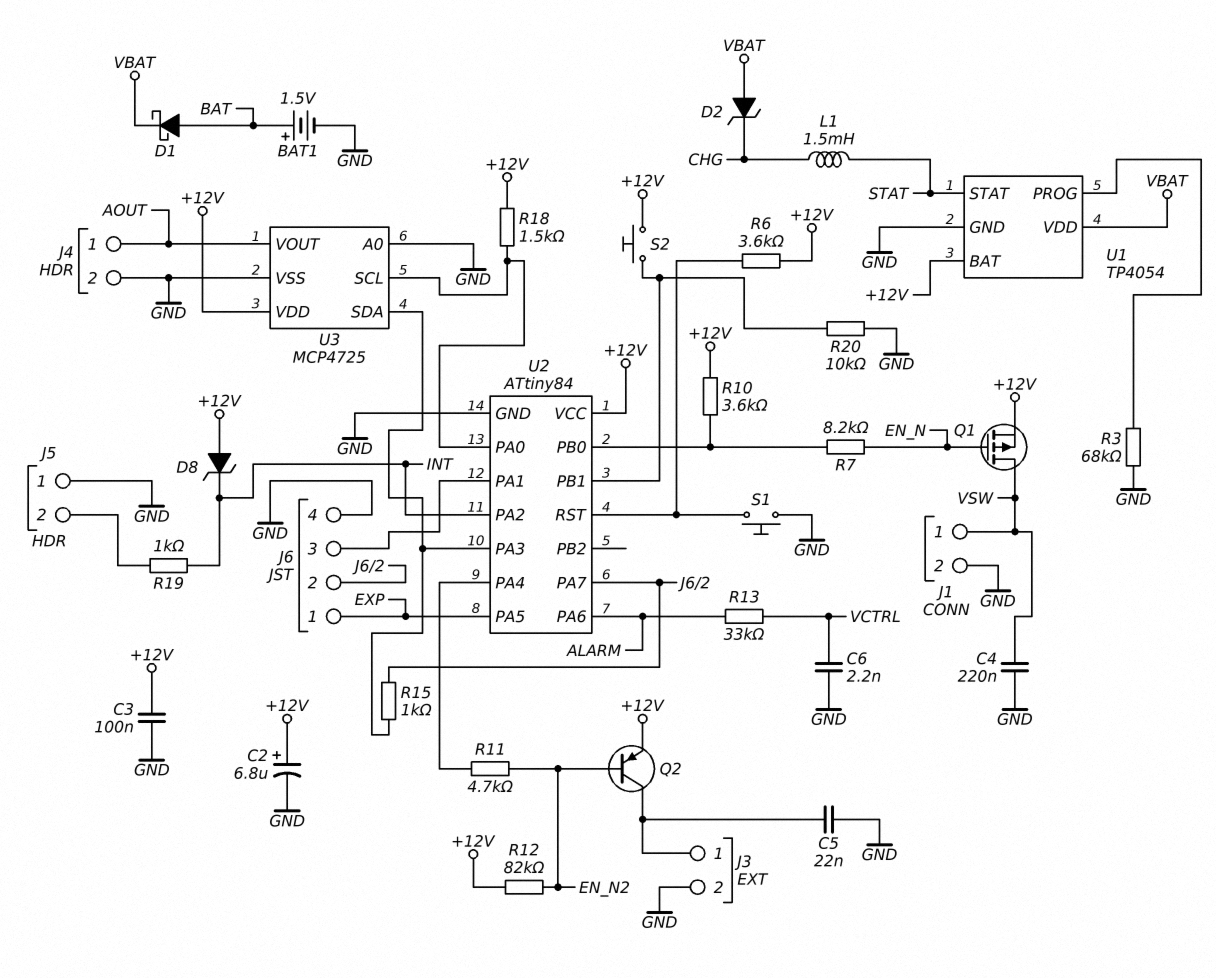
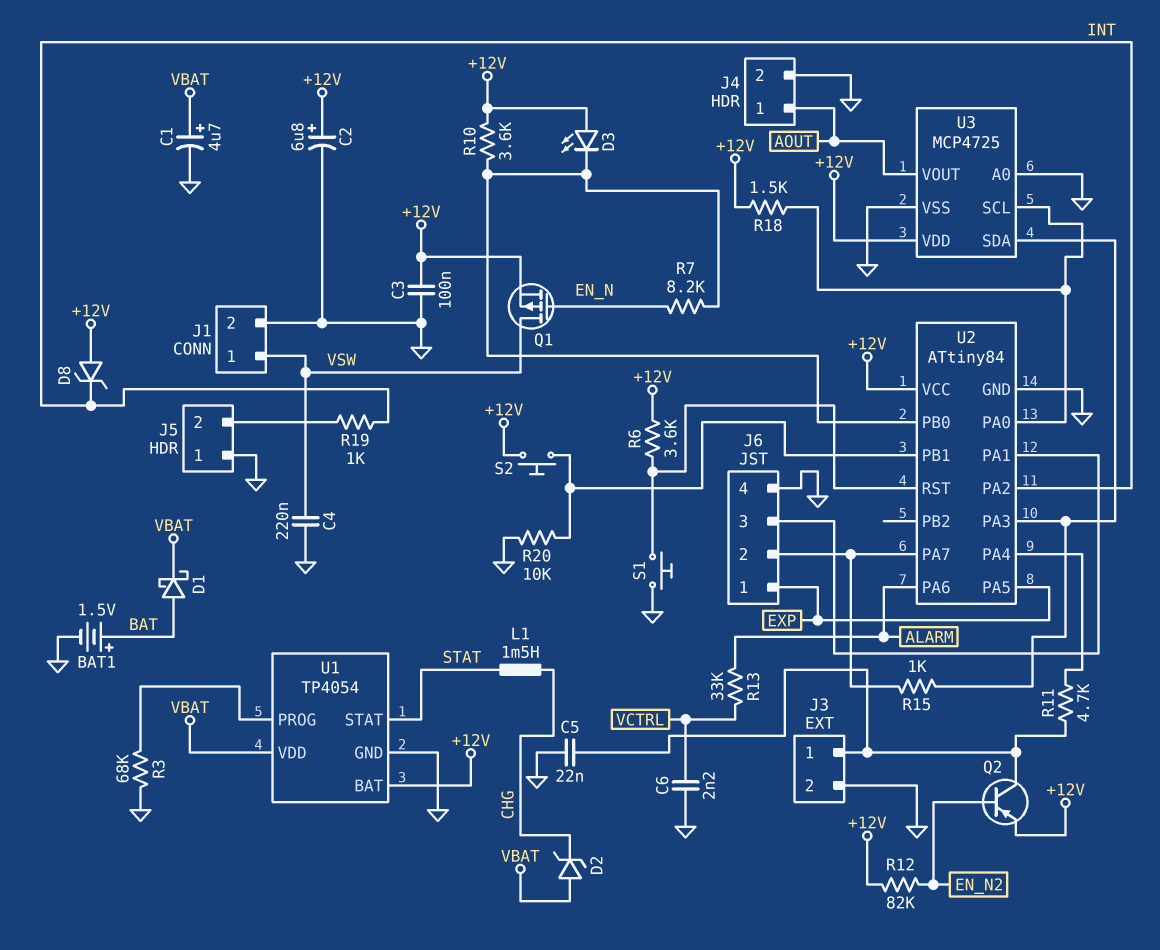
C1: none -> 4.7uF (plus VBAT, minus GND)
D3: none -> LED (A +12V, K U2/PB0)
R11: 4.7k (EN_N2, U2/PA4) -> 4.7k (J3/1, U2/PA4)

